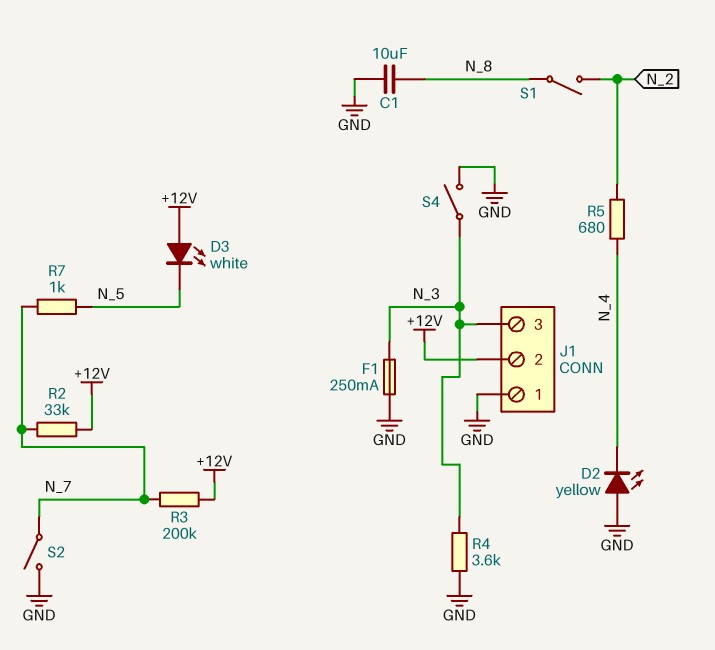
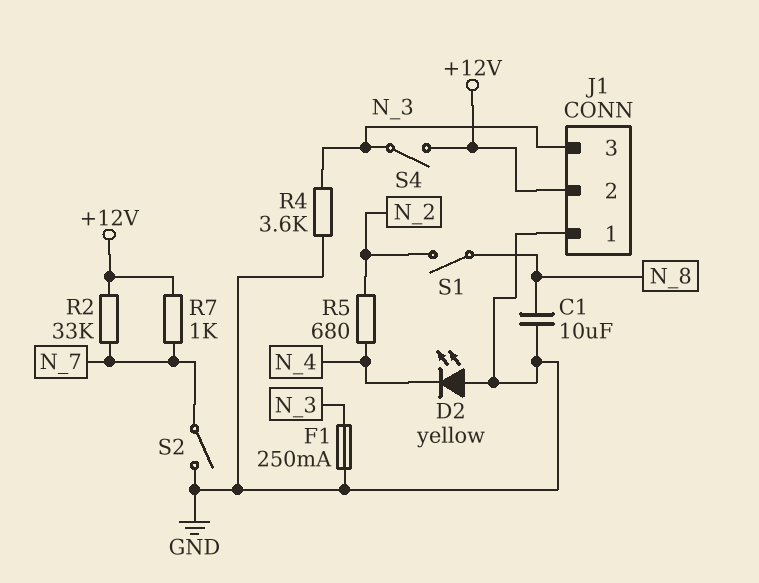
D3: LED white (A +12V, K N_5) -> none
R3: 200k (+12V, N_7) -> none
R7: 1k (N_5, N_7) -> 1k (+12V, N_7)
S4: switch (GND, N_3) -> switch (+12V, N_3)

